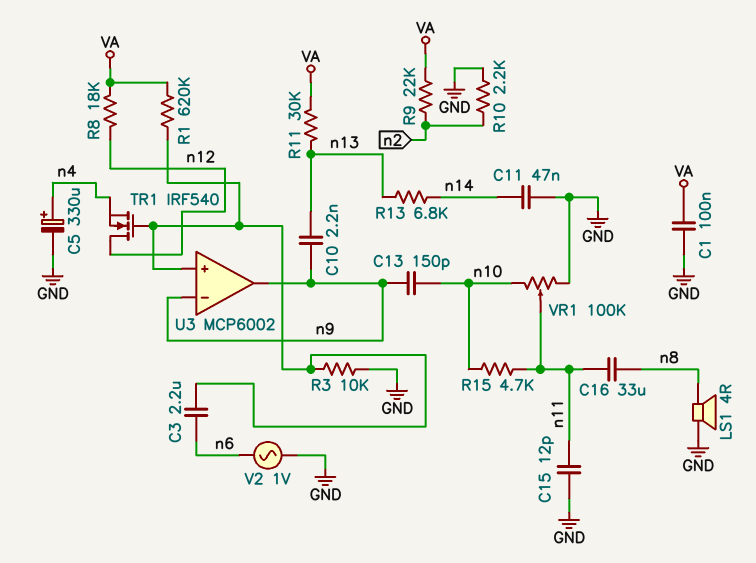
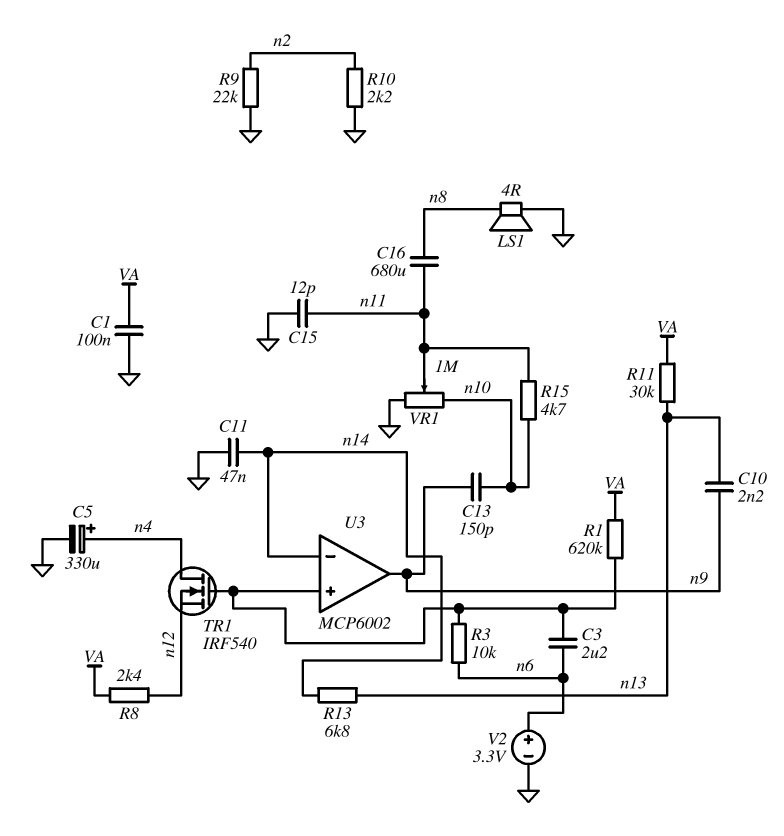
C16: 33uF (n8, n11) -> 680uF (n8, n11)
R3: 10k (GND, U3/in+) -> 10k (U3/in+, n6)
R8: 18k (VA, n12) -> 2.4k (VA, n12)
R9: 22k (VA, n2) -> 22k (GND, n2)
TR1: NMOS IRF540 (G U3/in+, D n12, S n4) -> NMOS IRF540 (G U3/in+, D n4, S n12)
U3 pin in-: n9 -> n14
V2: AC 1V (GND, n6) -> 3.3V (plus n6, minus GND)
VR1: 100k (GND, n10, wiper n11) -> 1M (GND, n10, wiper n11)

